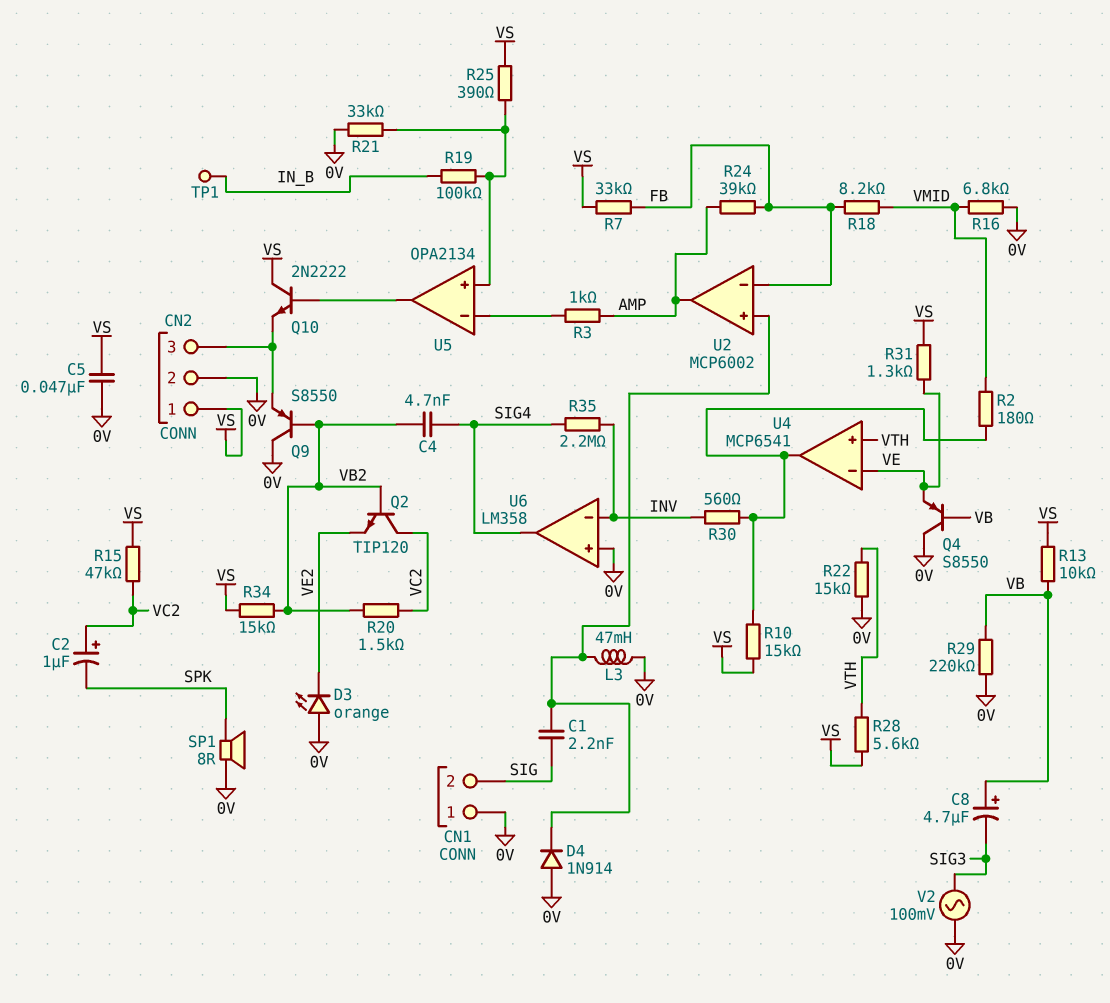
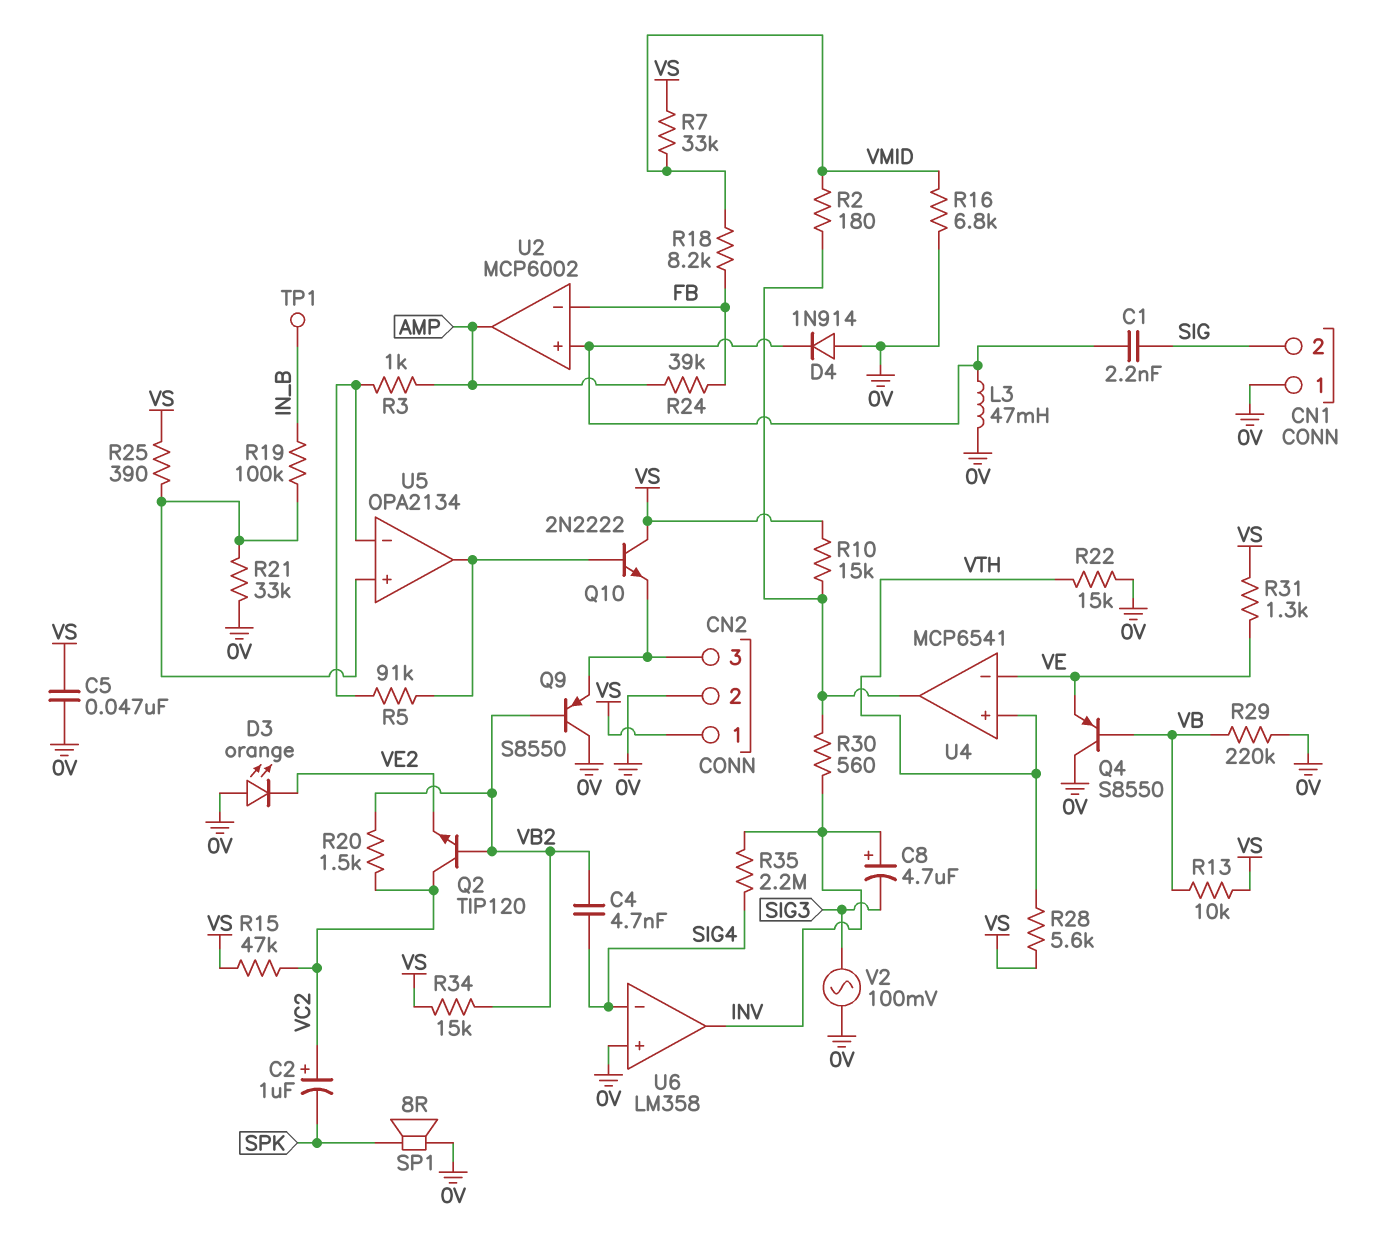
C8: 4.7uF (plus VB, minus SIG3) -> 4.7uF (plus INV, minus SIG3)
R5: none -> 91k (U5/in-, U5/out)
R7: 33k (FB, VS) -> 33k (VMID, VS)
U6 pin in-: INV -> SIG4
U6 pin out: SIG4 -> INV

